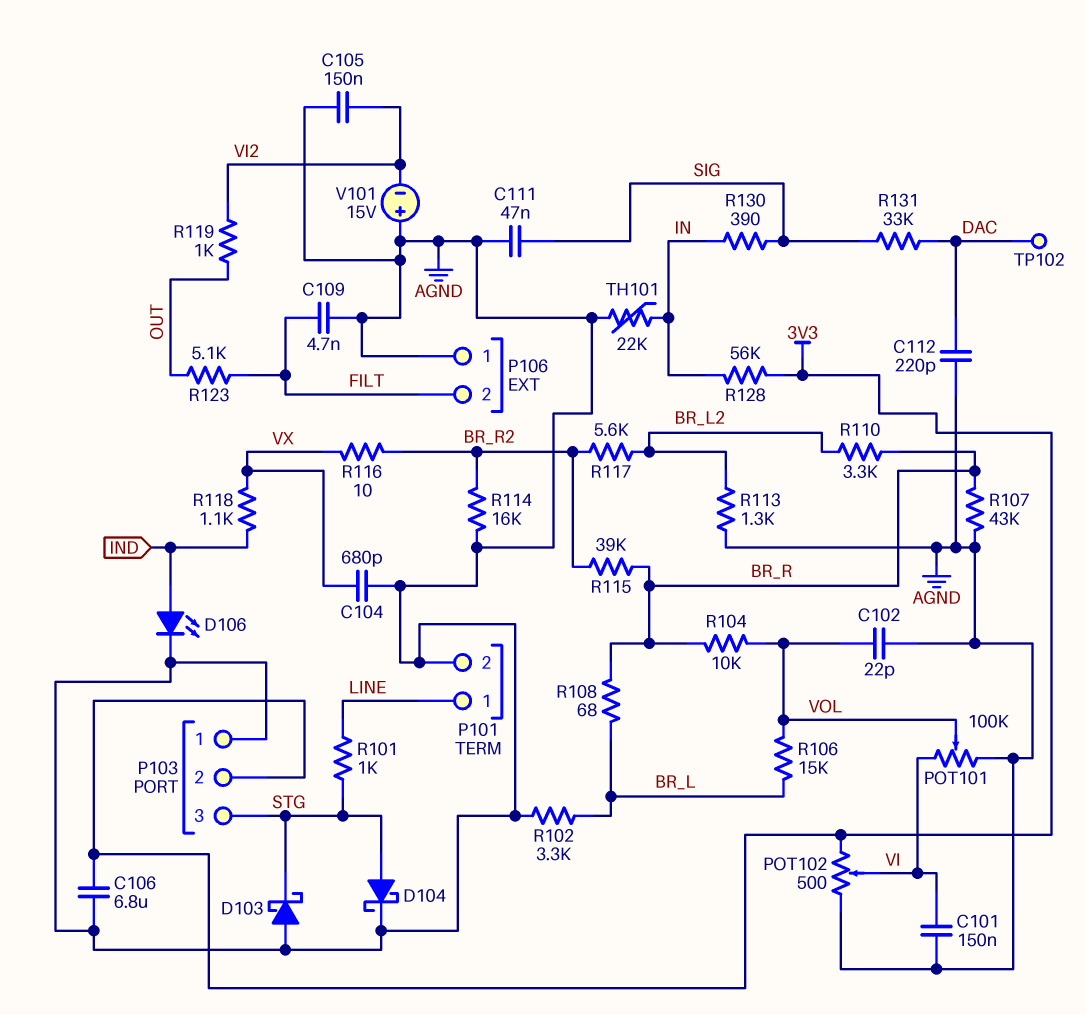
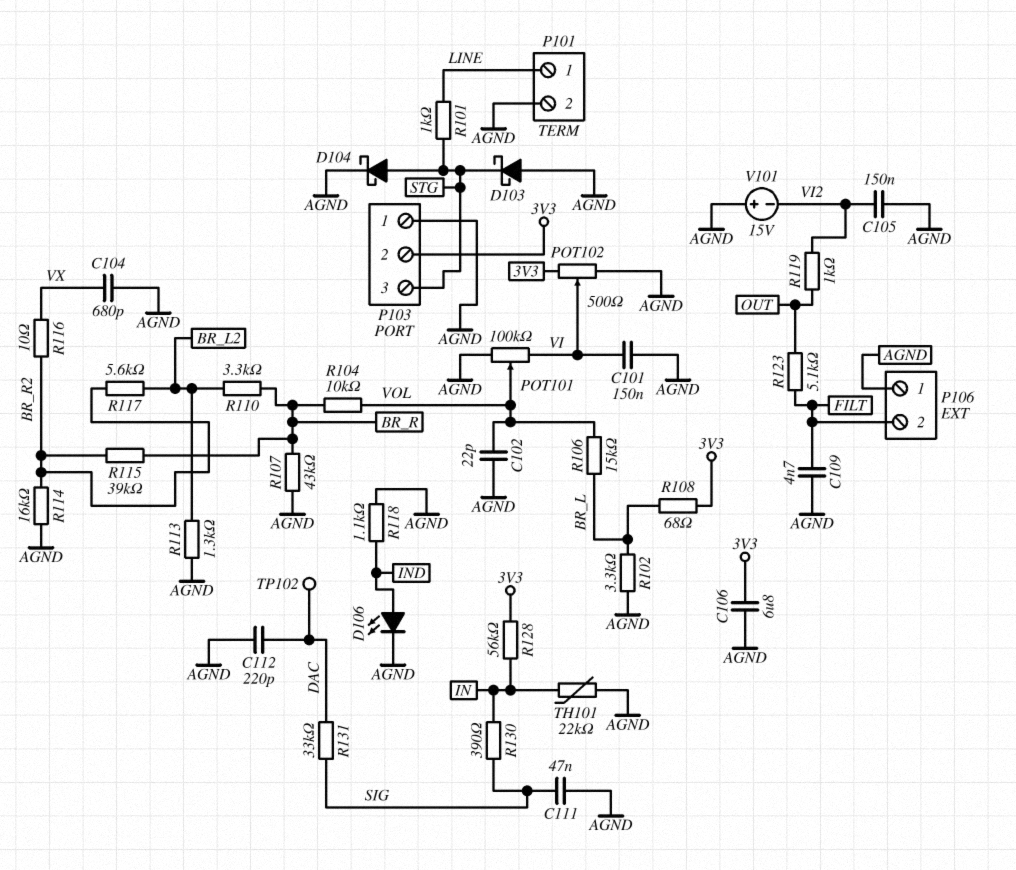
R108: 68 (BR_L, BR_R) -> 68 (3V3, BR_L)
R118: 1.1k (IND, VX) -> 1.1k (AGND, IND)

